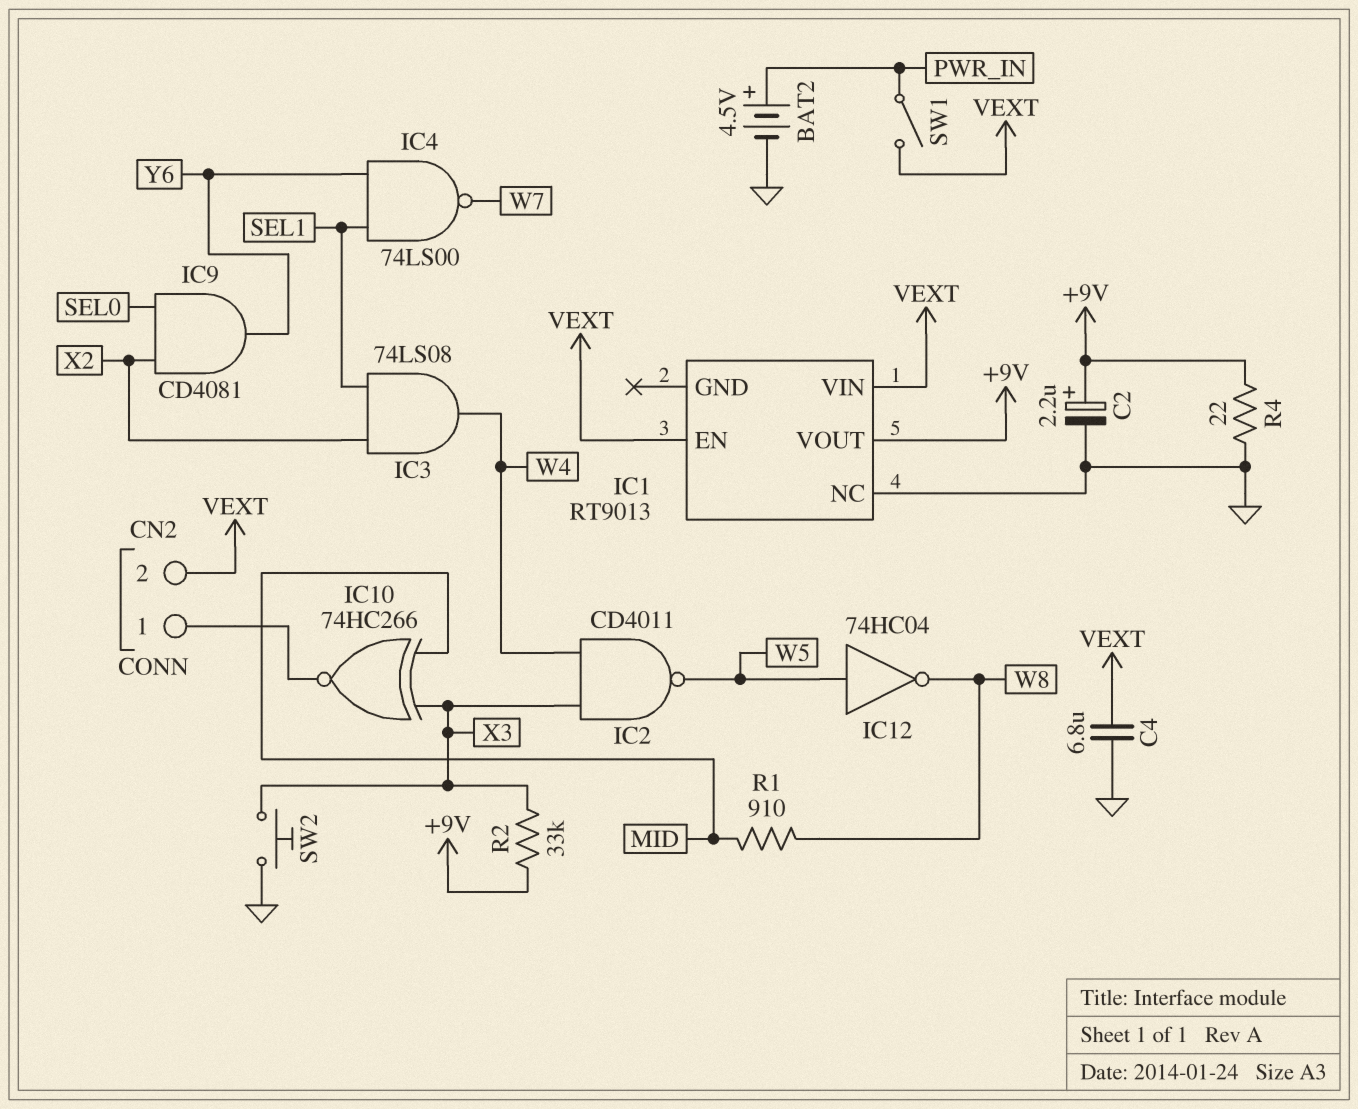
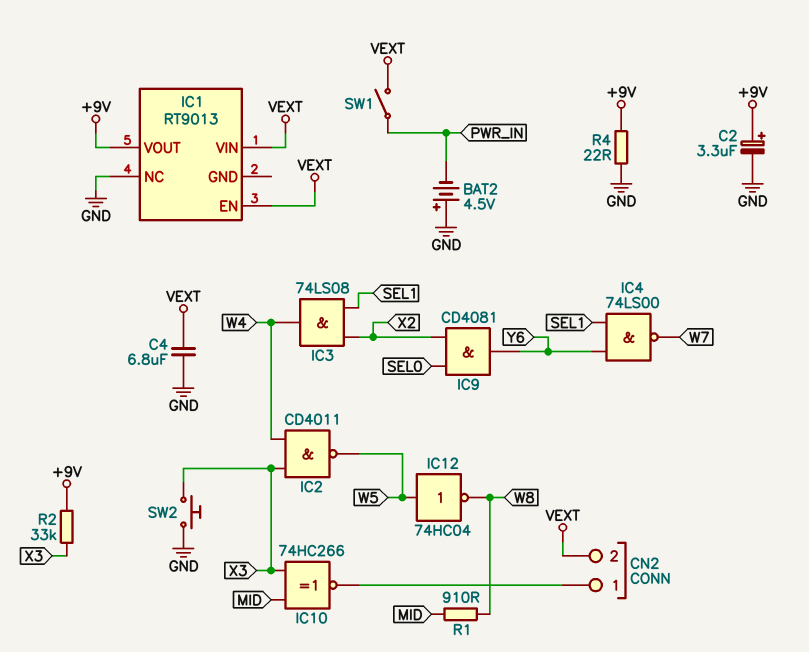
BAT2: 4.5V (plus PWR_IN, minus GND) -> 4.5V (plus GND, minus PWR_IN)
C2: 2.2uF (plus +9V, minus GND) -> 3.3uF (plus +9V, minus GND)

